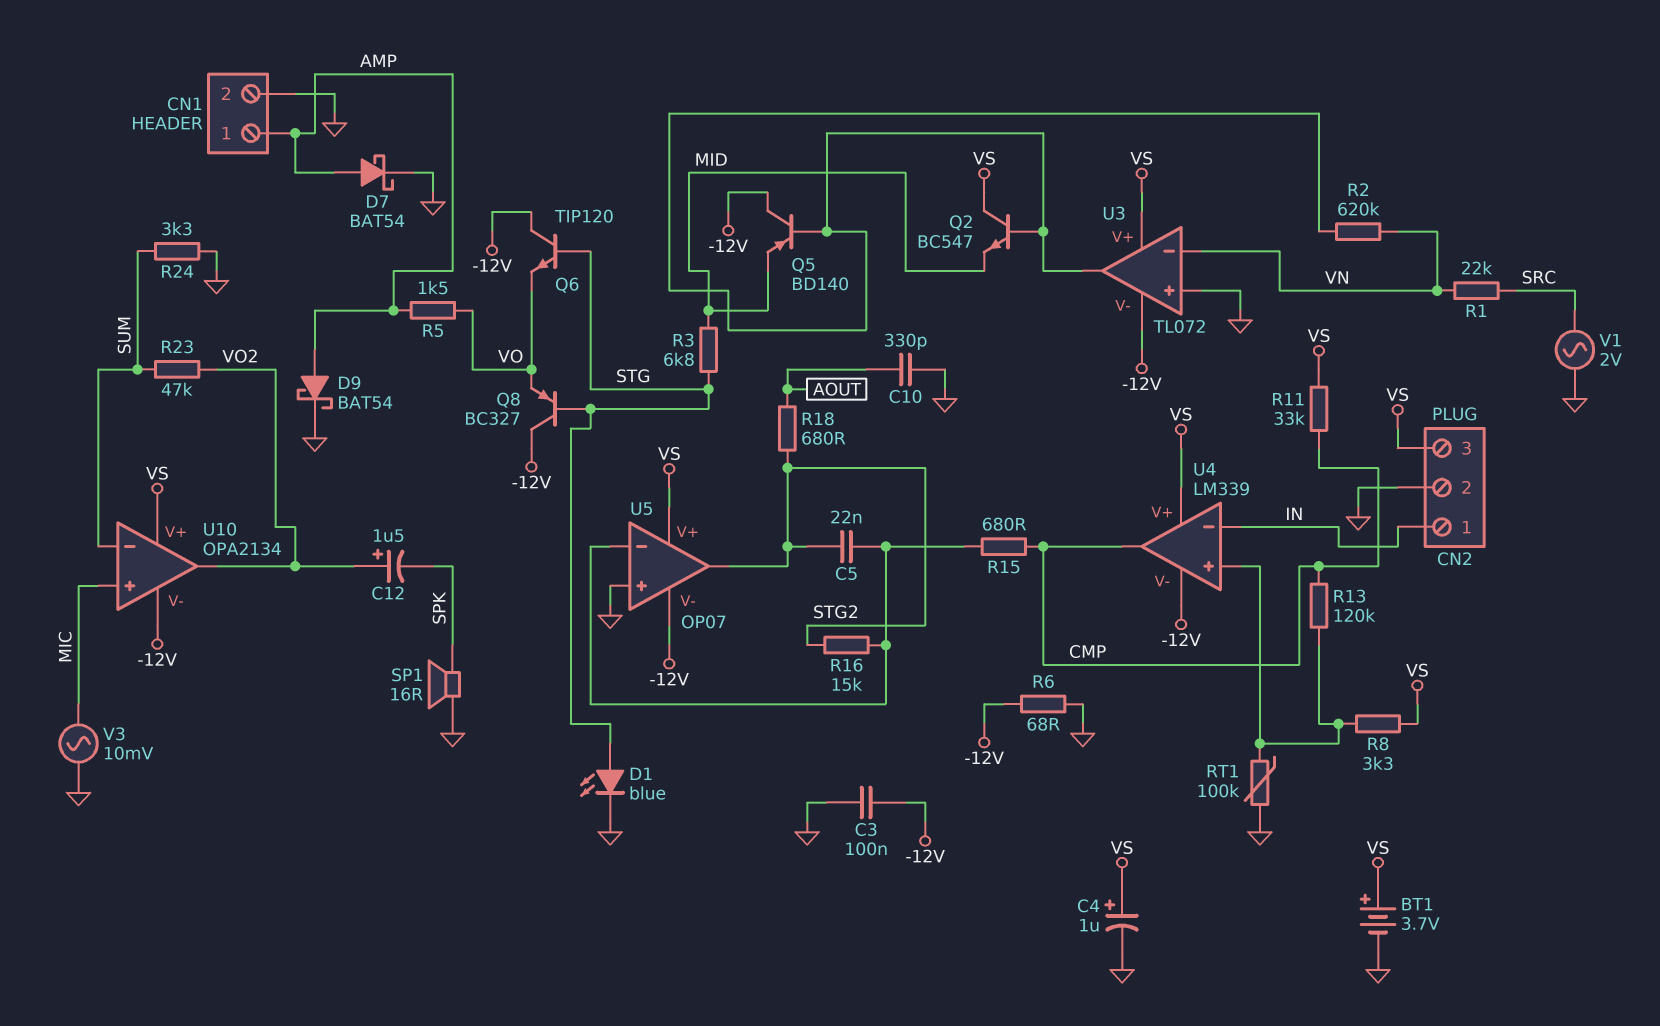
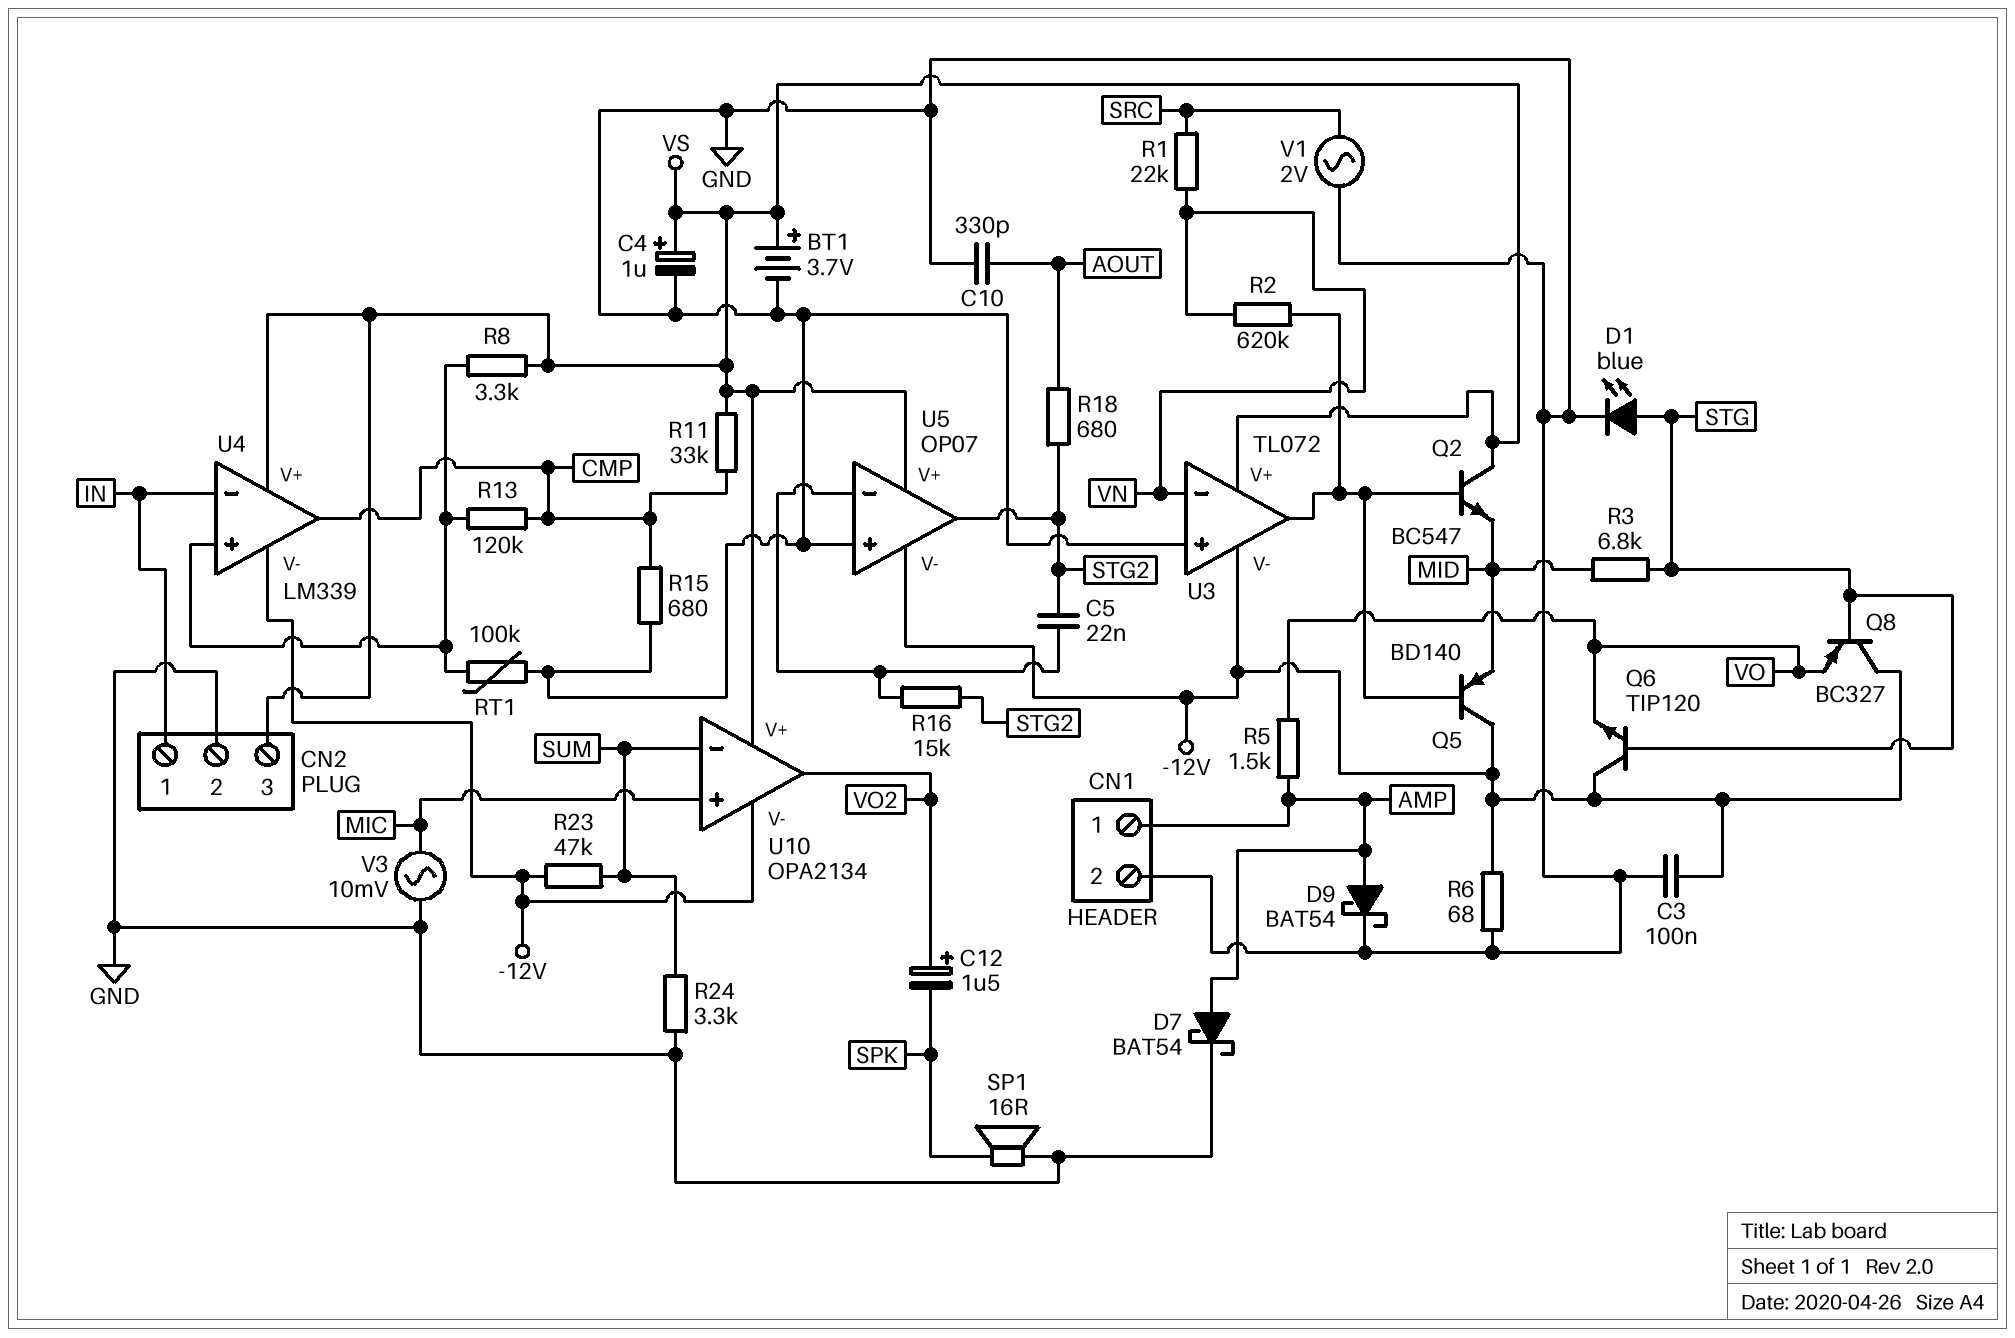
R15: 680 (CMP, U5/in-) -> 680 (CMP, GND)
R23: 47k (SUM, VO2) -> 47k (-12V, SUM)

